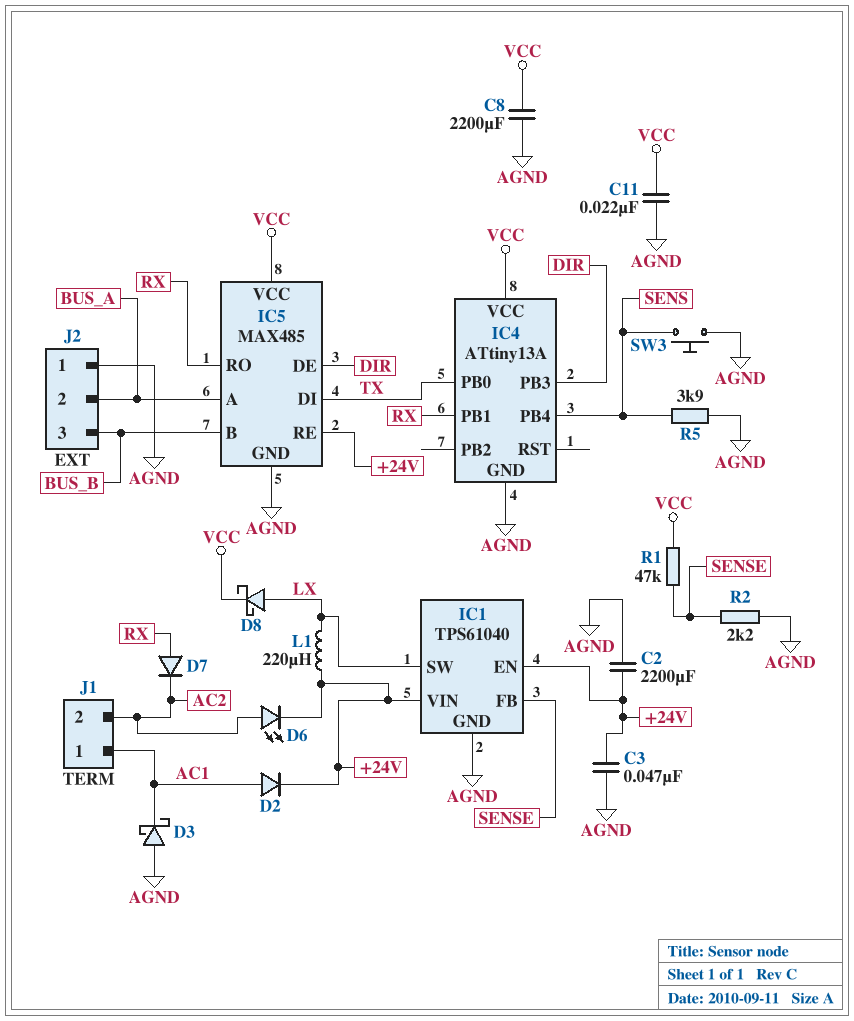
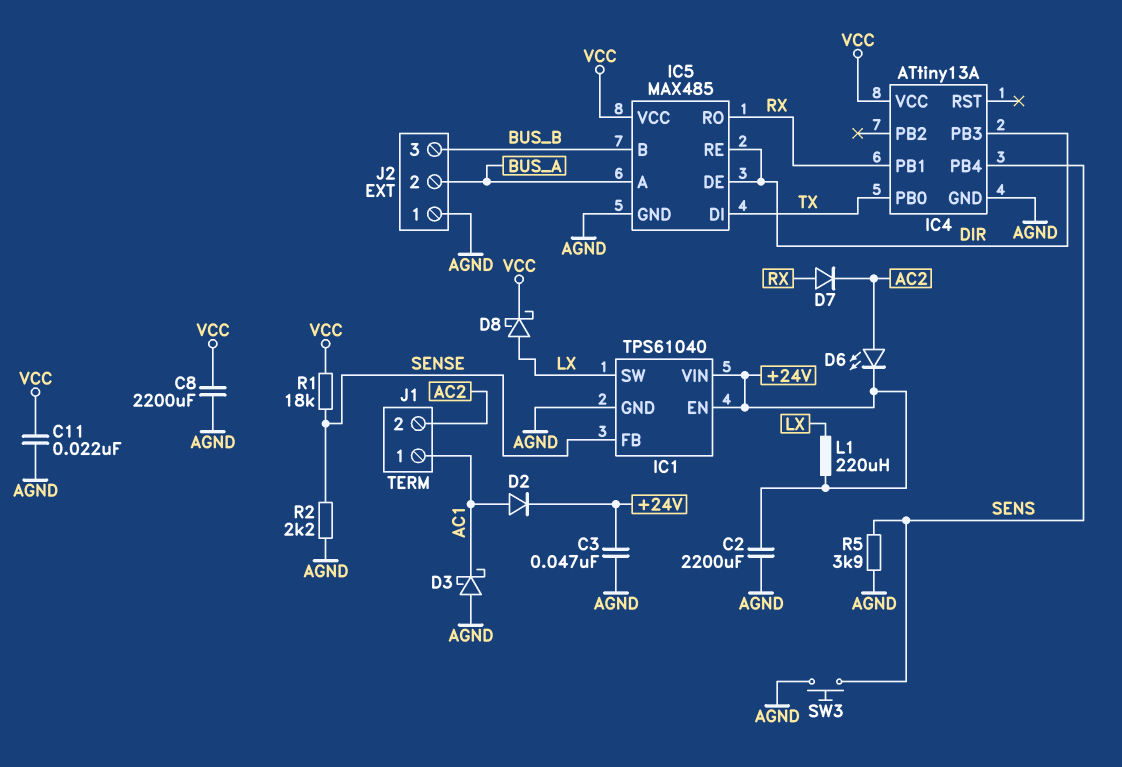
IC5 pin RE: +24V -> DIR
R1: 47k (SENSE, VCC) -> 18k (SENSE, VCC)

